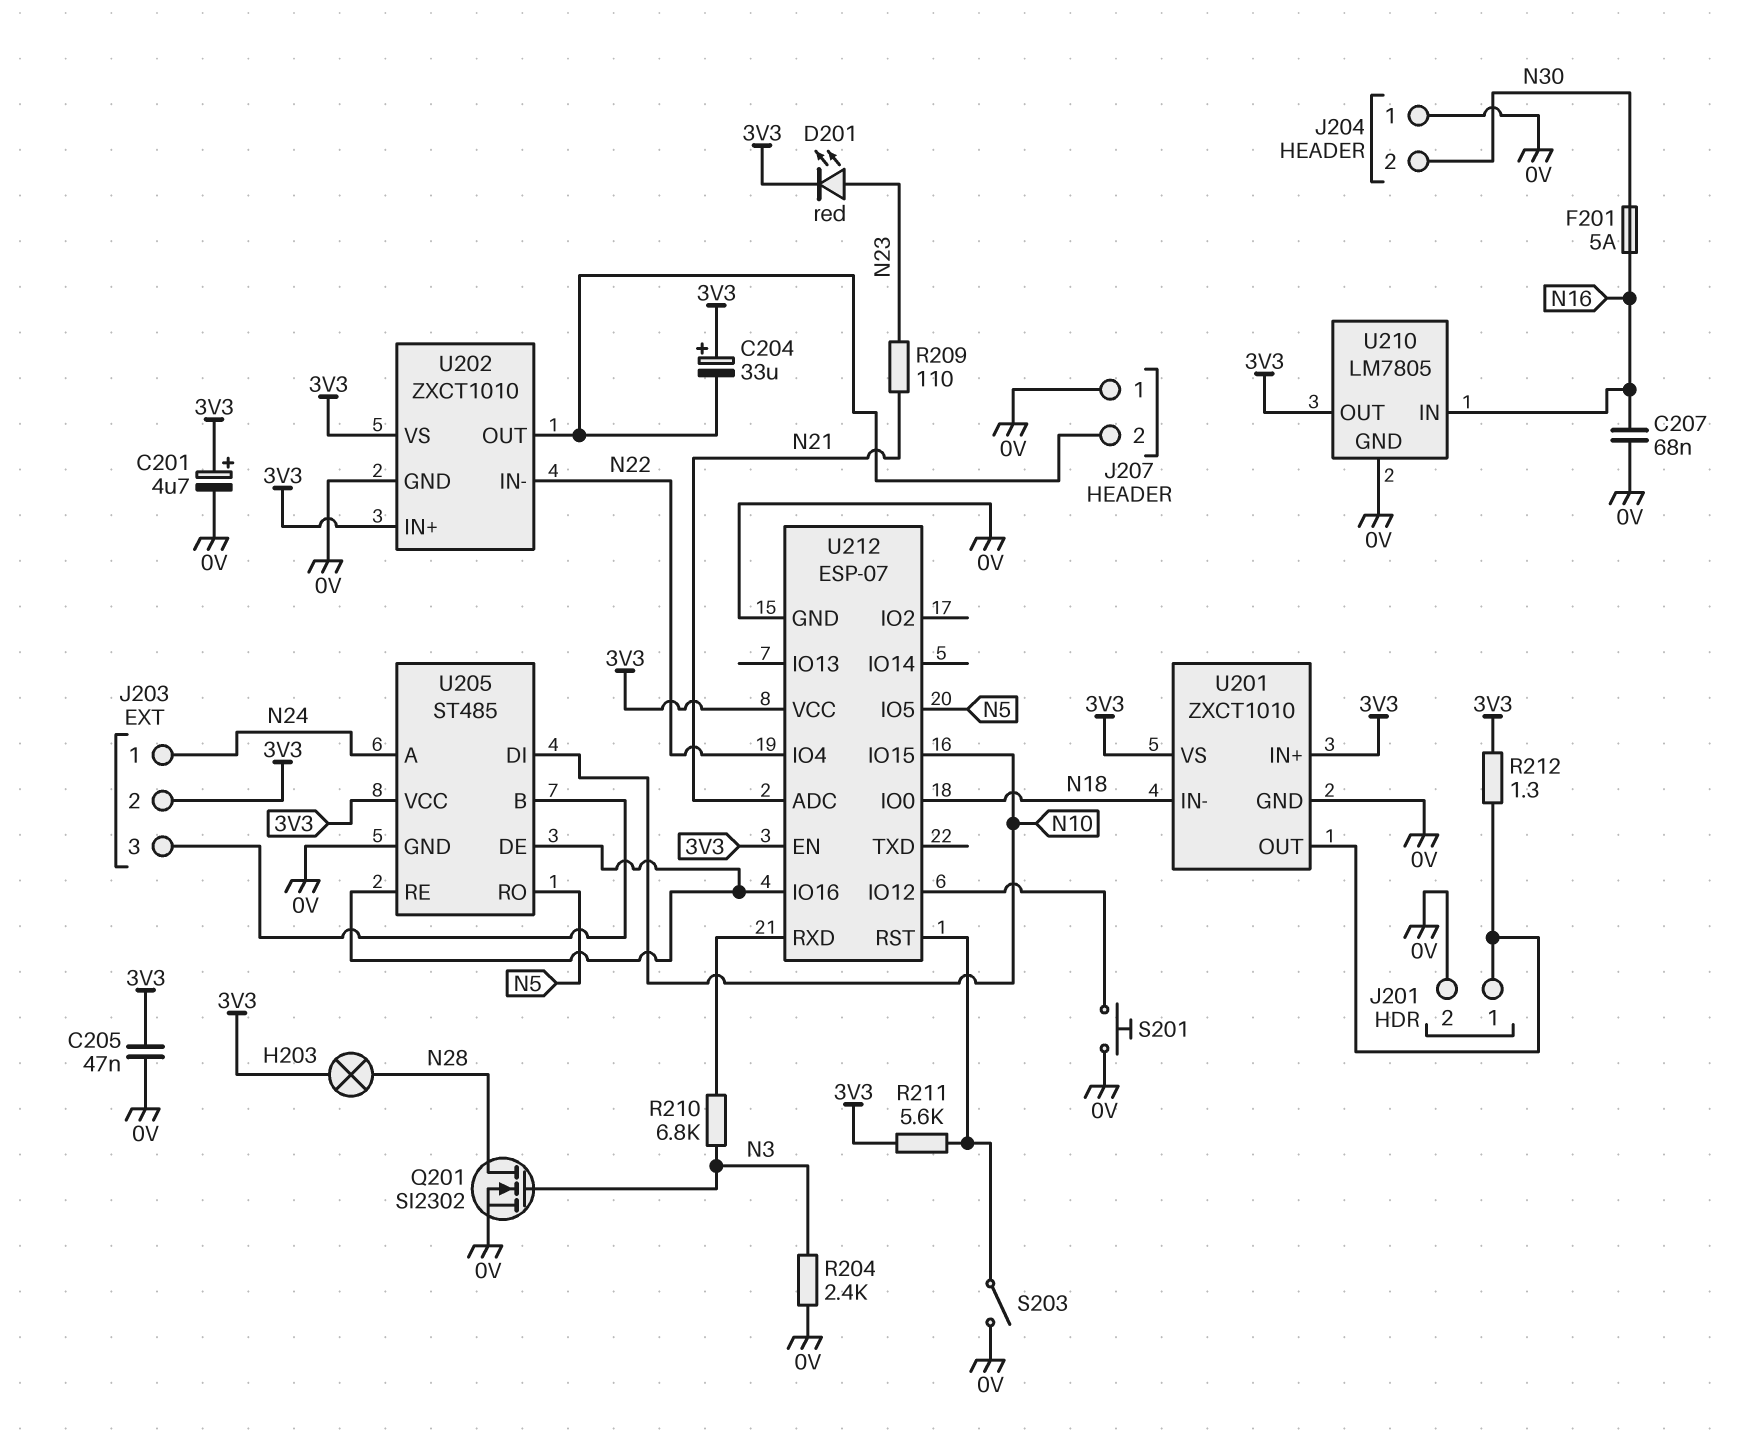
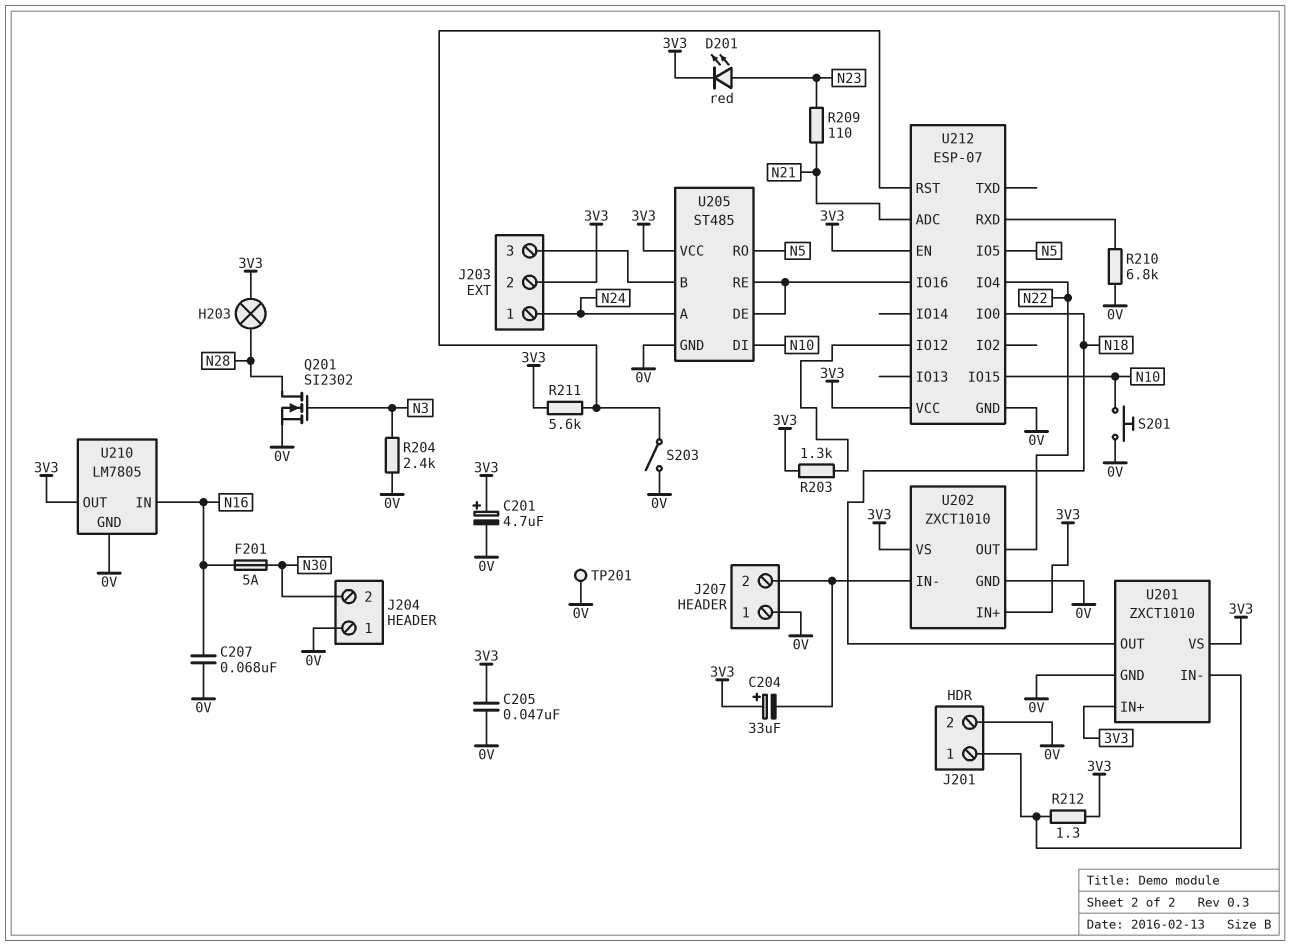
R203: none -> 1.3k (3V3, U212/IO12)
R210: 6.8k (N3, U212/RXD) -> 6.8k (0V, U212/RXD)
S201: button (0V, U212/IO12) -> button (0V, N10)
TP201: none -> test point (0V)
U201 pin IN-: N18 -> J201/1
U201 pin OUT: J201/1 -> N18
U202 pin IN-: N22 -> J207/2
U202 pin OUT: J207/2 -> N22

